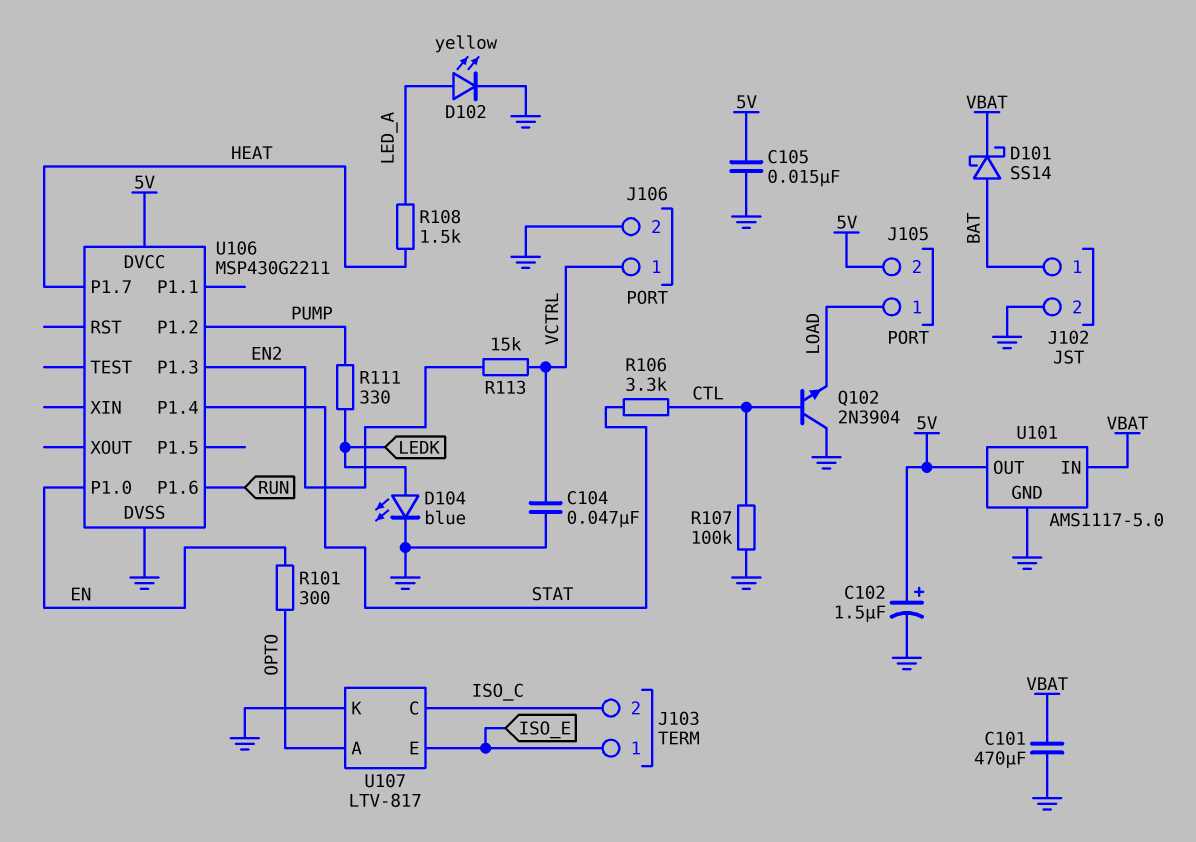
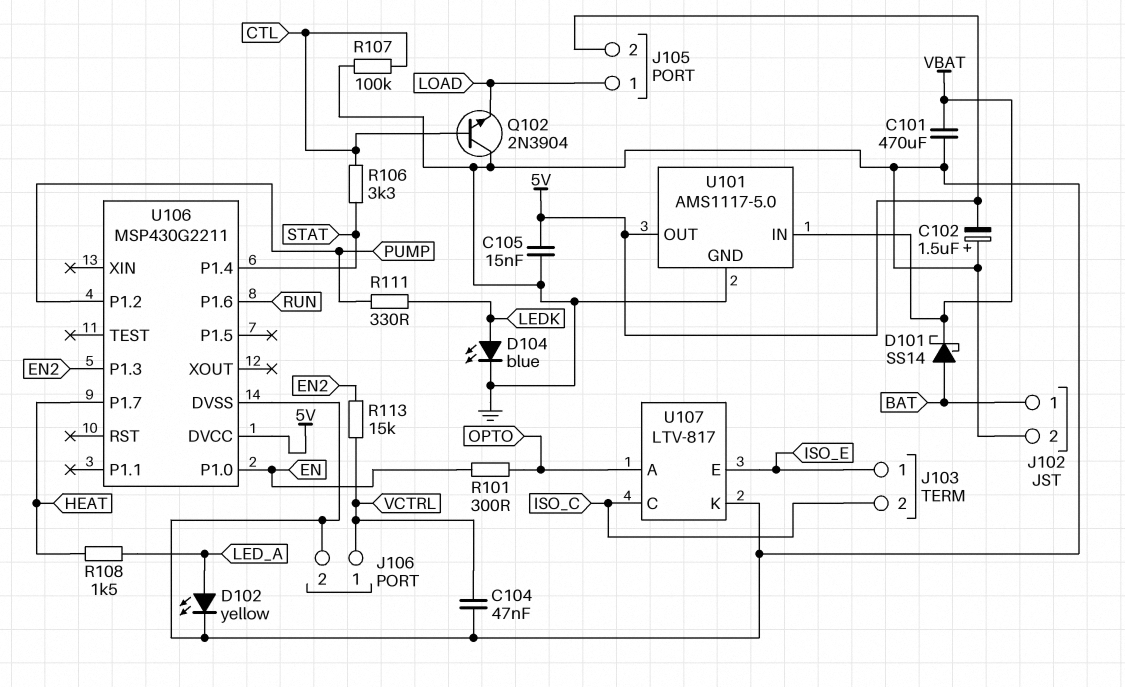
C102: 1.5uF (plus 5V, minus GND) -> 1.5uF (plus GND, minus 5V)

